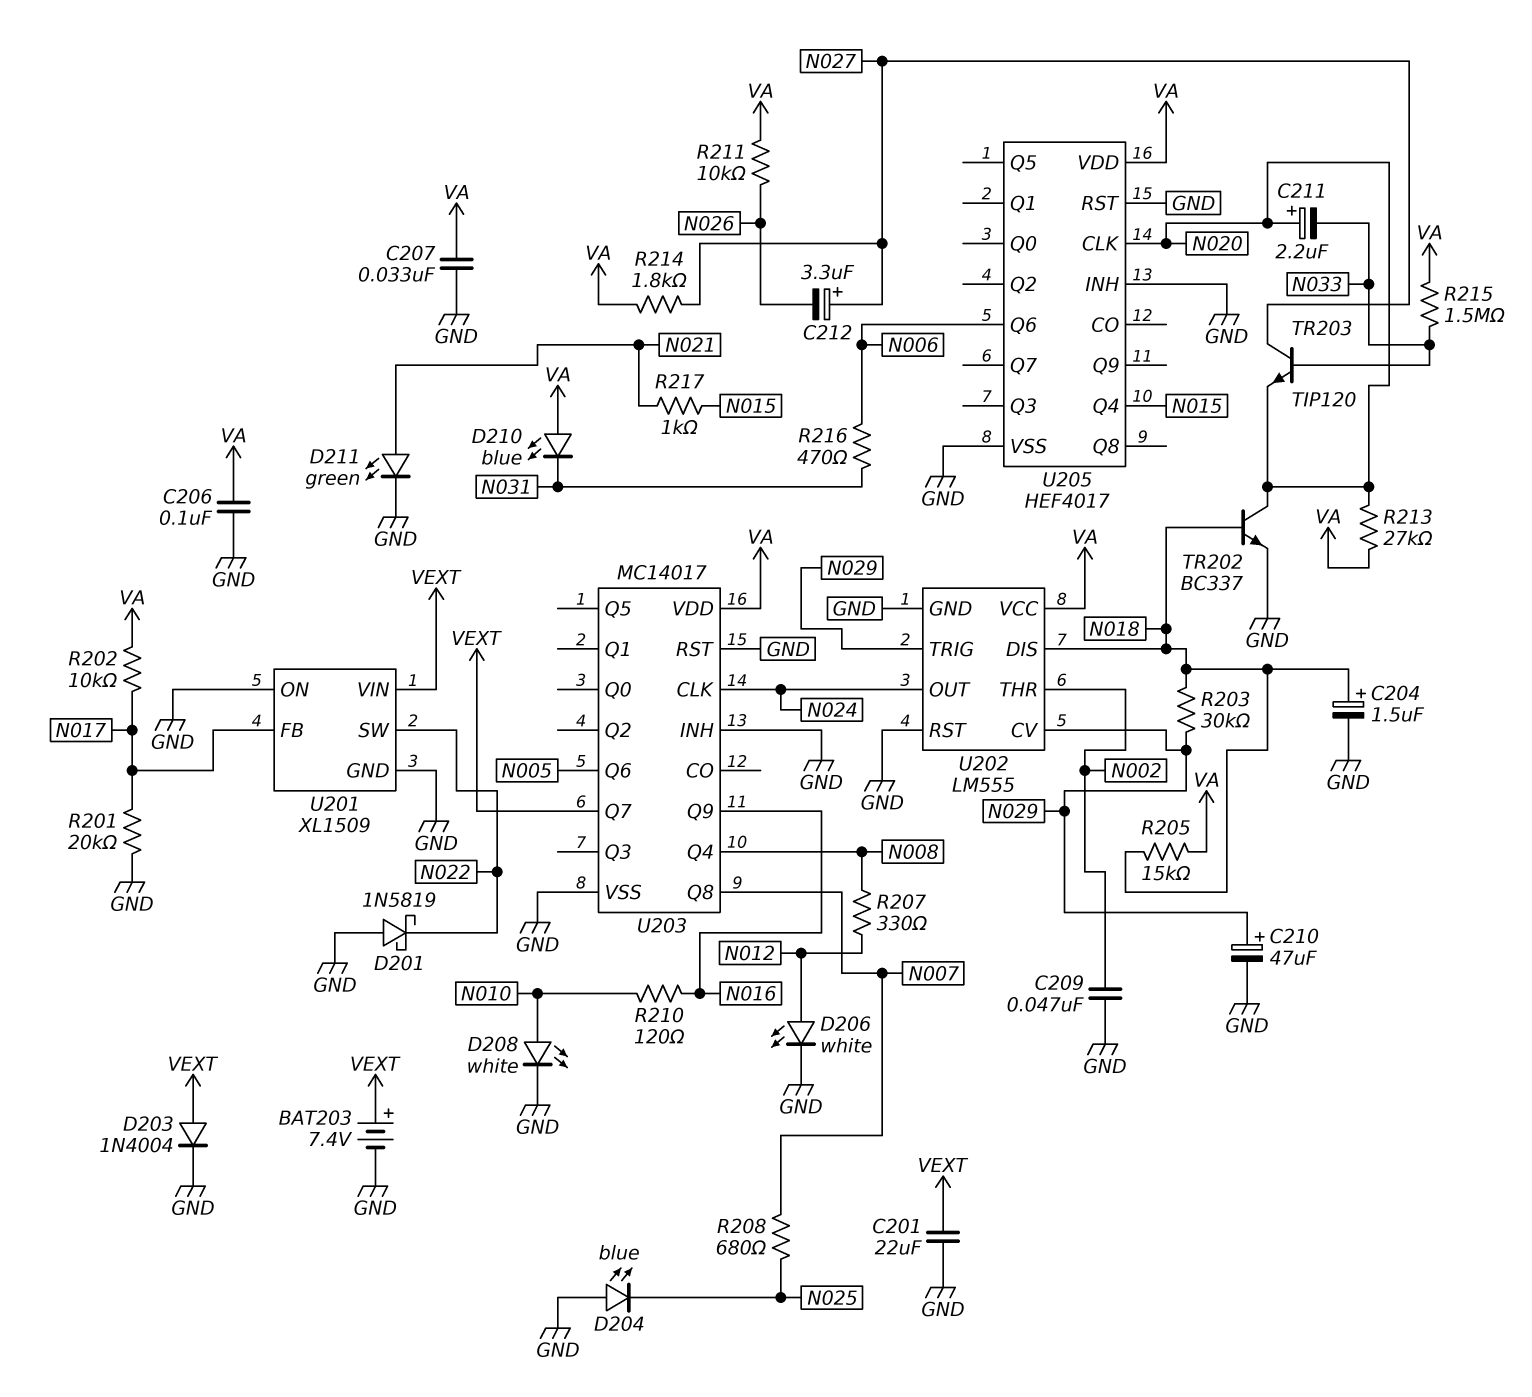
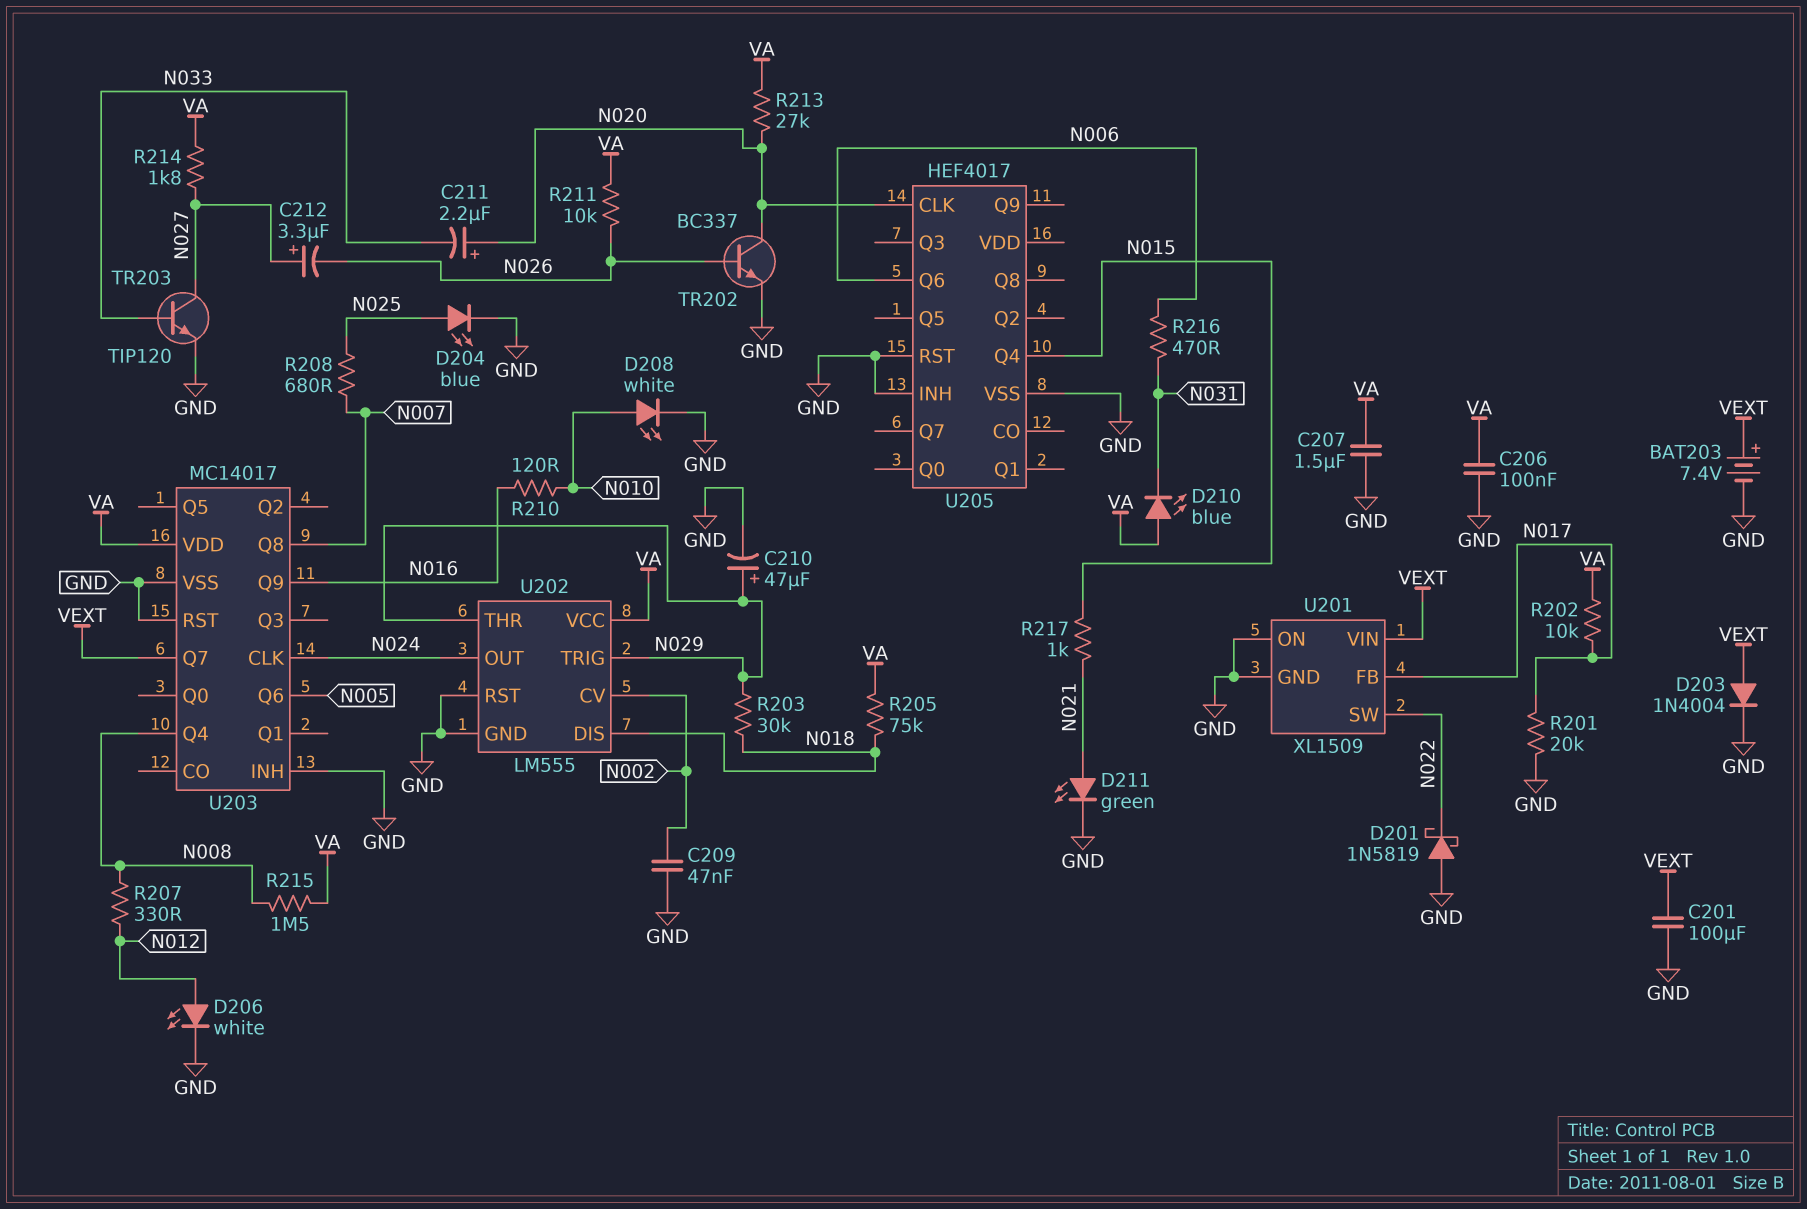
C201: 22uF (GND, VEXT) -> 100uF (GND, VEXT)
C204: 1.5uF (plus N018, minus GND) -> none
C207: 33nF (GND, VA) -> 1.5uF (GND, VA)
D204: LED blue (A GND, K N025) -> LED blue (A N025, K GND)
R205: 15k (N018, VA) -> 75k (N018, VA)
R215: 1.5M (N033, VA) -> 1.5M (N008, VA)
TR202: NPN BC337 (B N018, C N020, E GND) -> NPN BC337 (B N026, C N020, E GND)
TR203: NPN TIP120 (B N033, C N027, E N020) -> NPN TIP120 (B N033, C N027, E GND)
U202 pin CV: N029 -> N002
U202 pin THR: N002 -> N029
U205 pin VDD: VA -> none

